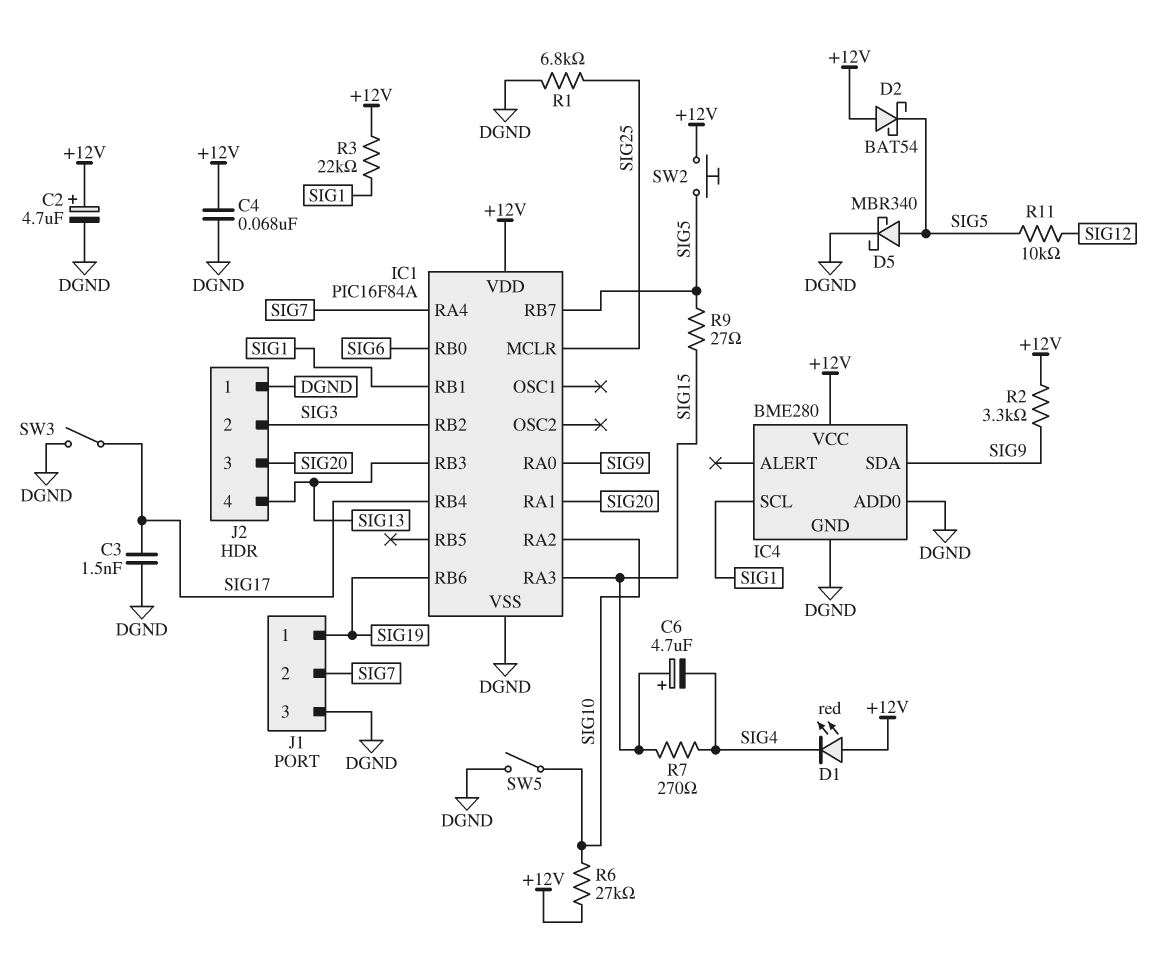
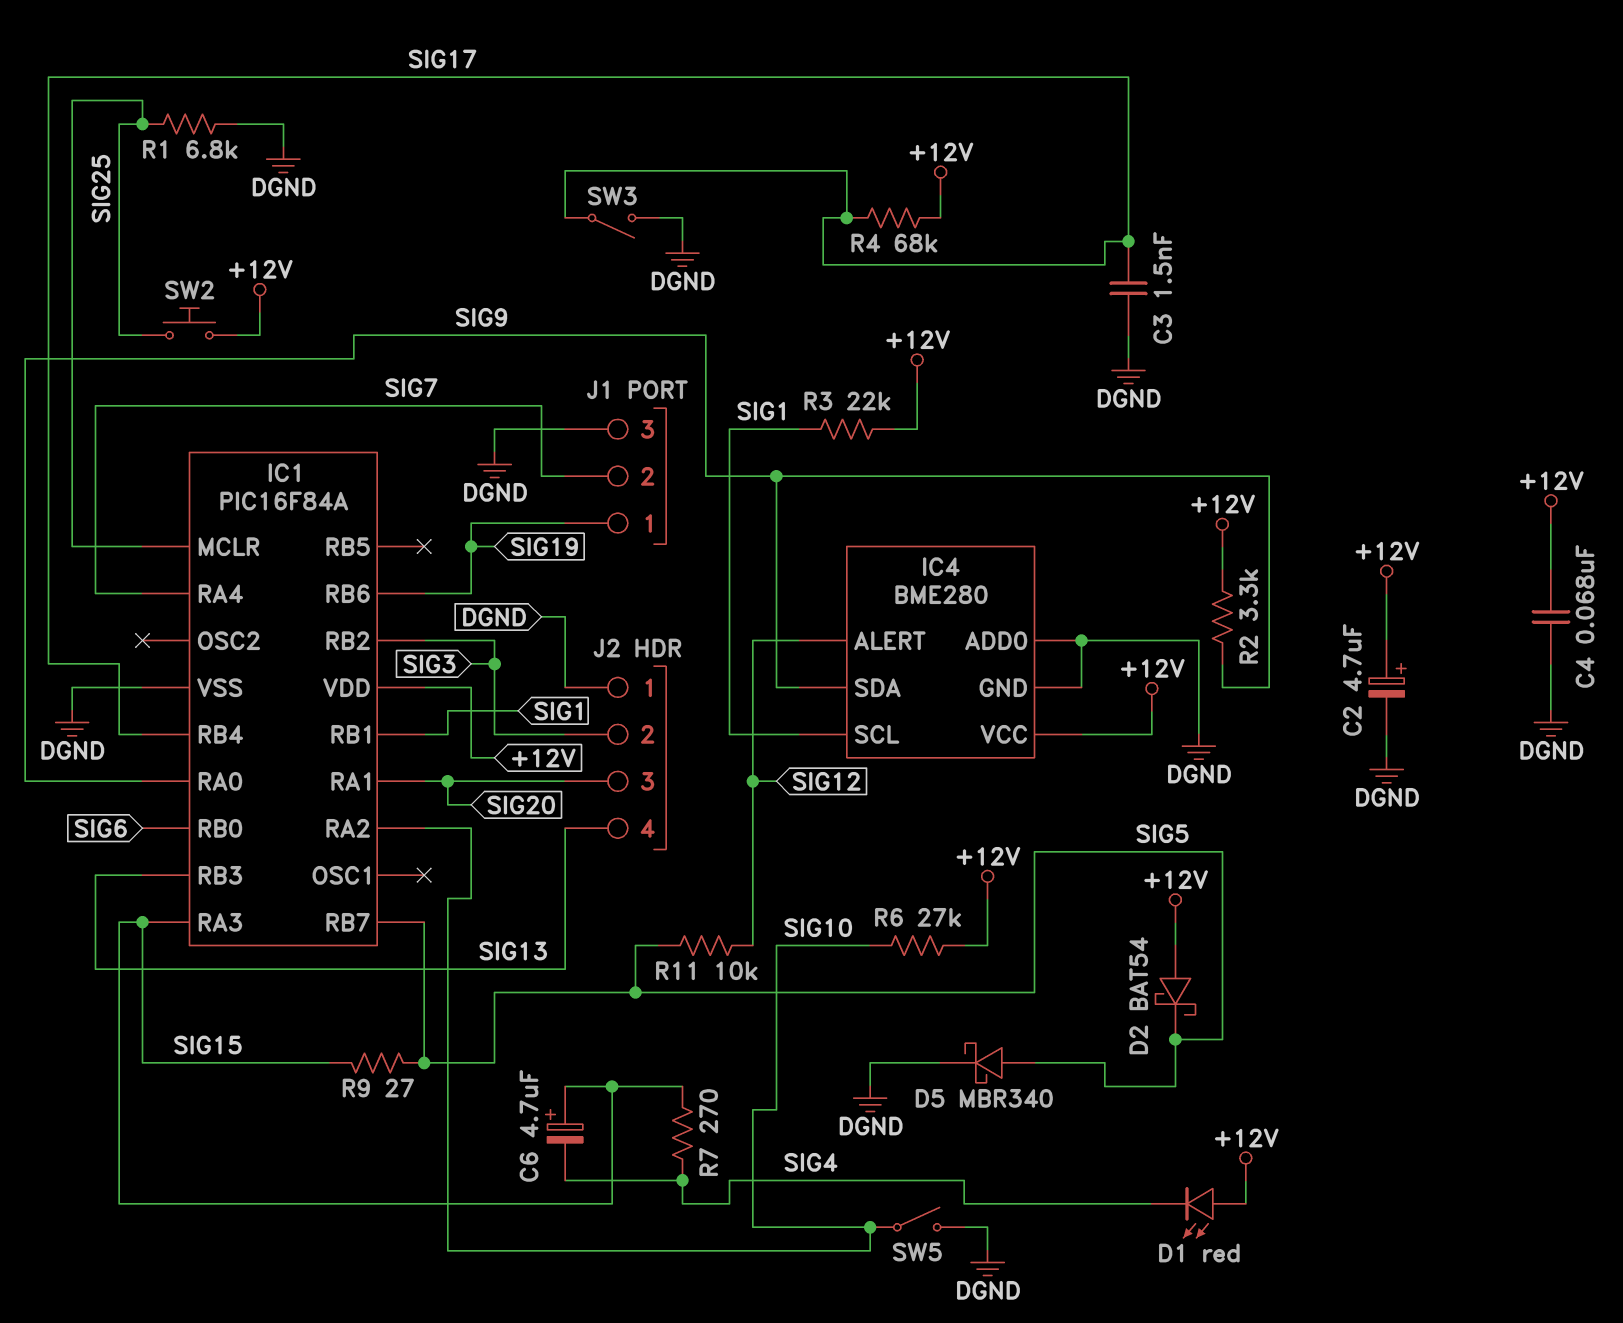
IC4 pin ALERT: none -> SIG12
R4: none -> 68k (+12V, SIG17)
SW2: button (+12V, SIG5) -> button (+12V, SIG25)

